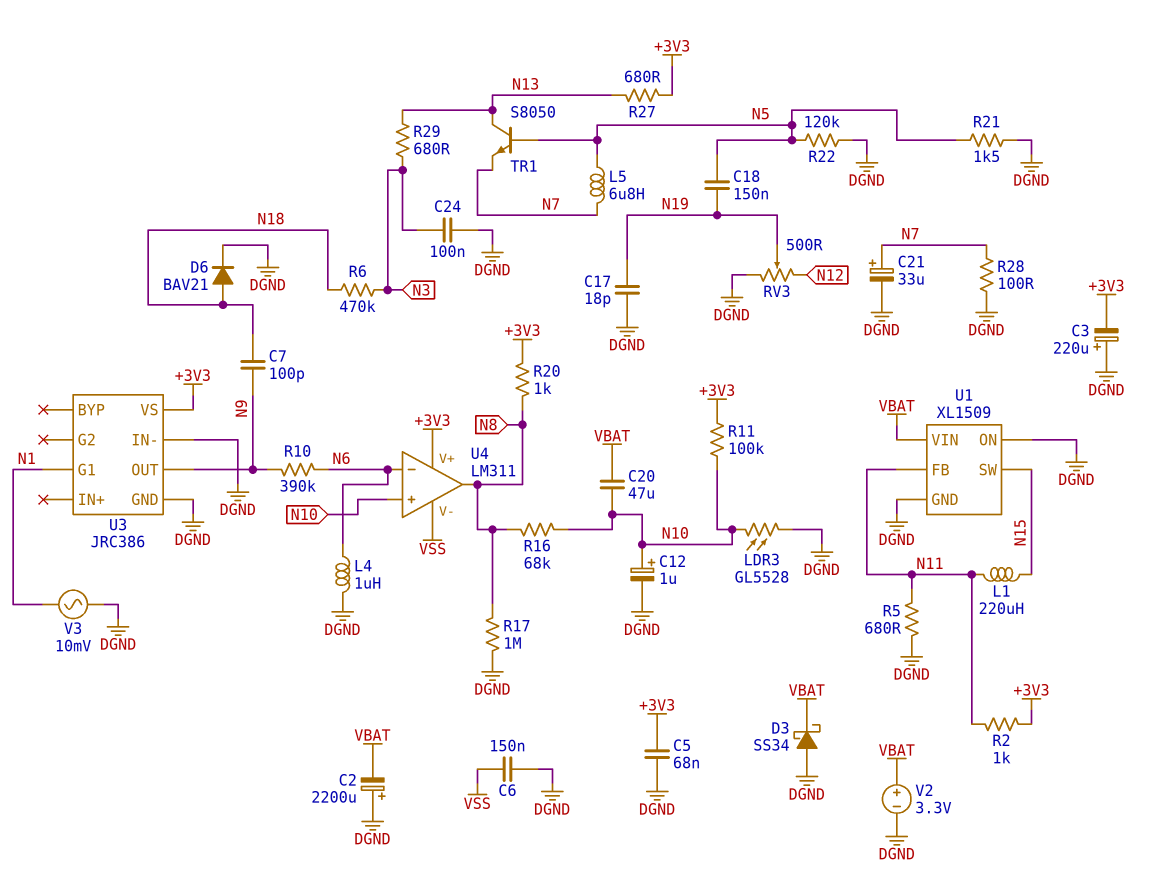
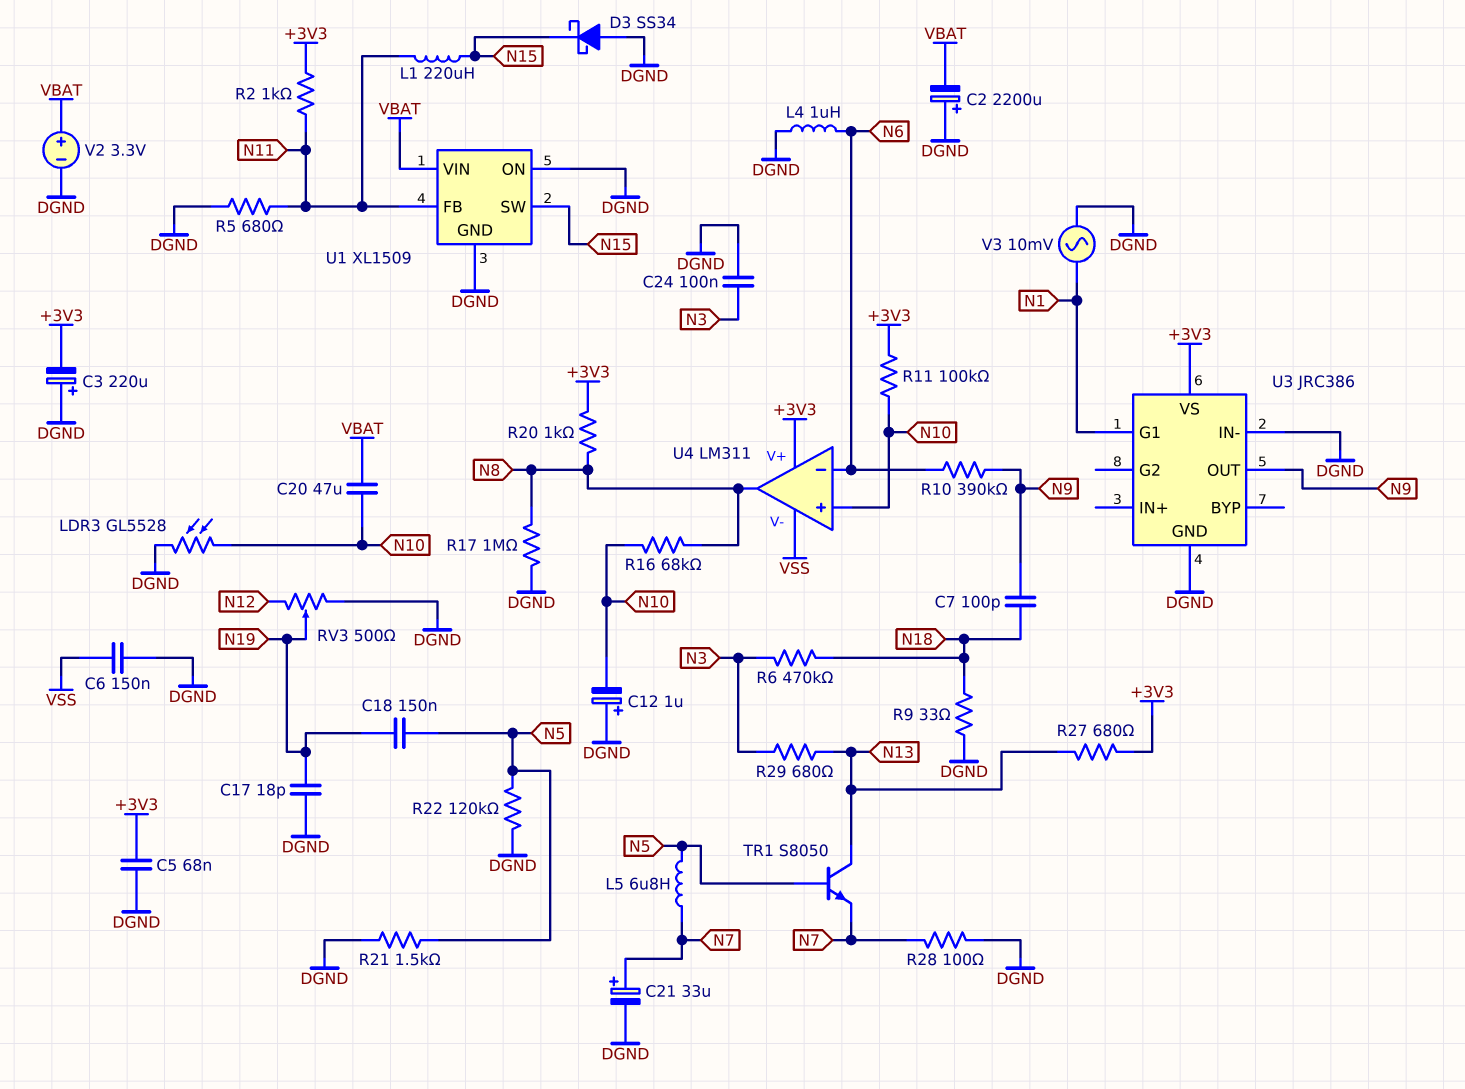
C12: 1uF (plus N10, minus DGND) -> 1uF (plus DGND, minus N10)
D3: schottky SS34 (A DGND, K VBAT) -> schottky SS34 (A DGND, K N15)
D6: diode BAV21 (A N18, K DGND) -> none
R9: none -> 33 (DGND, N18)

